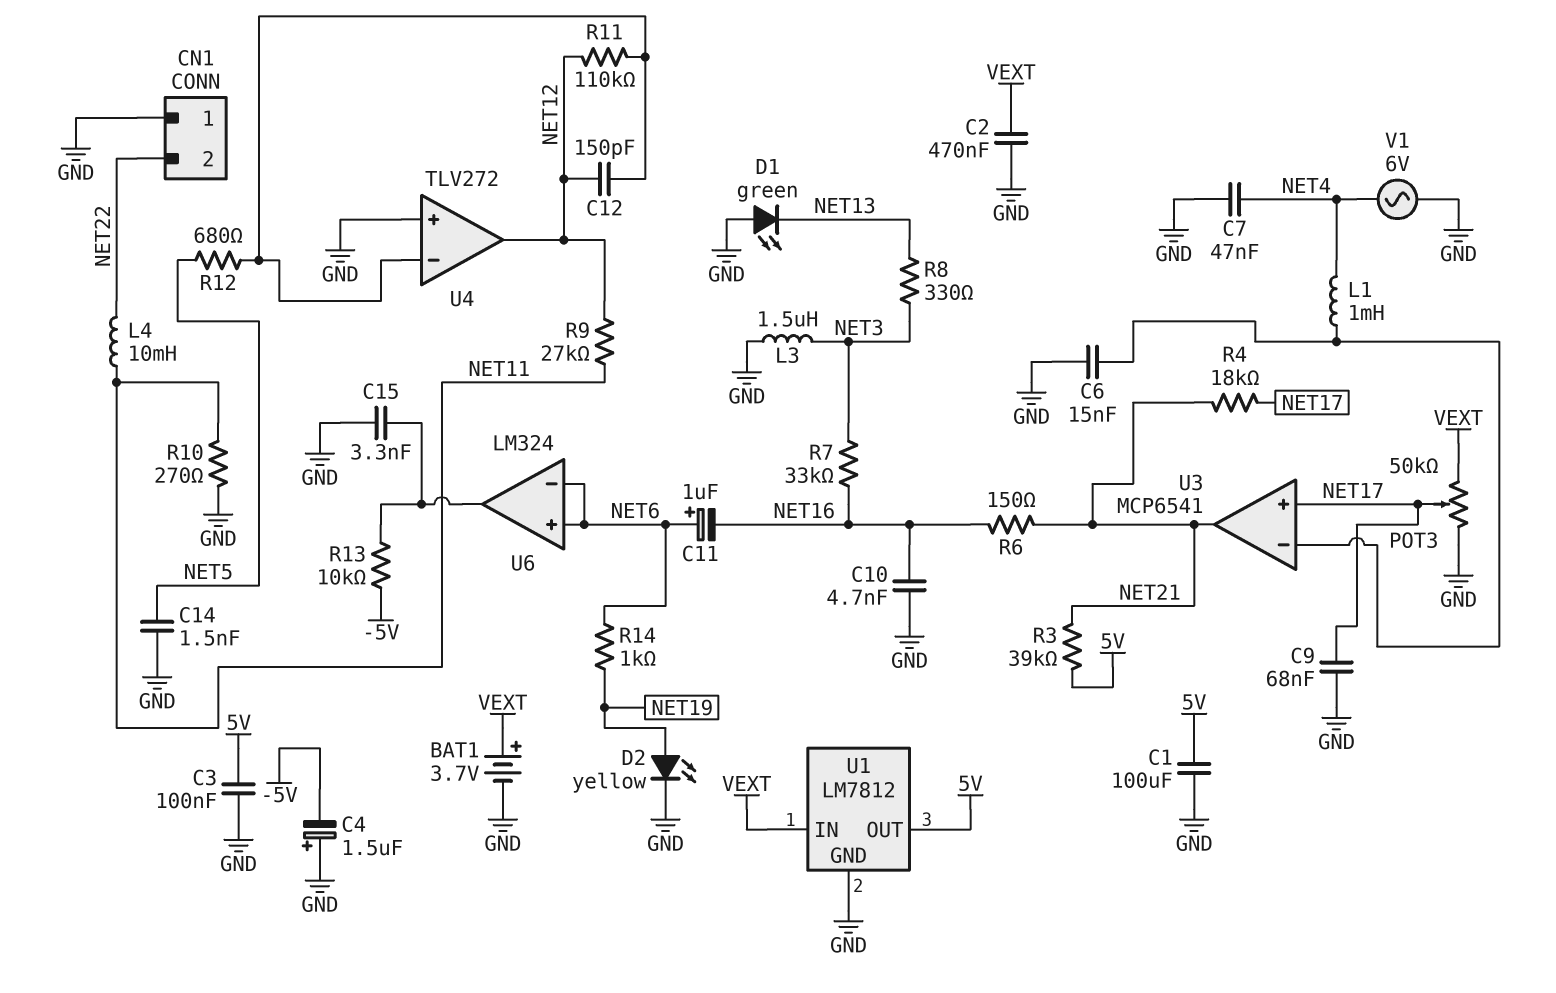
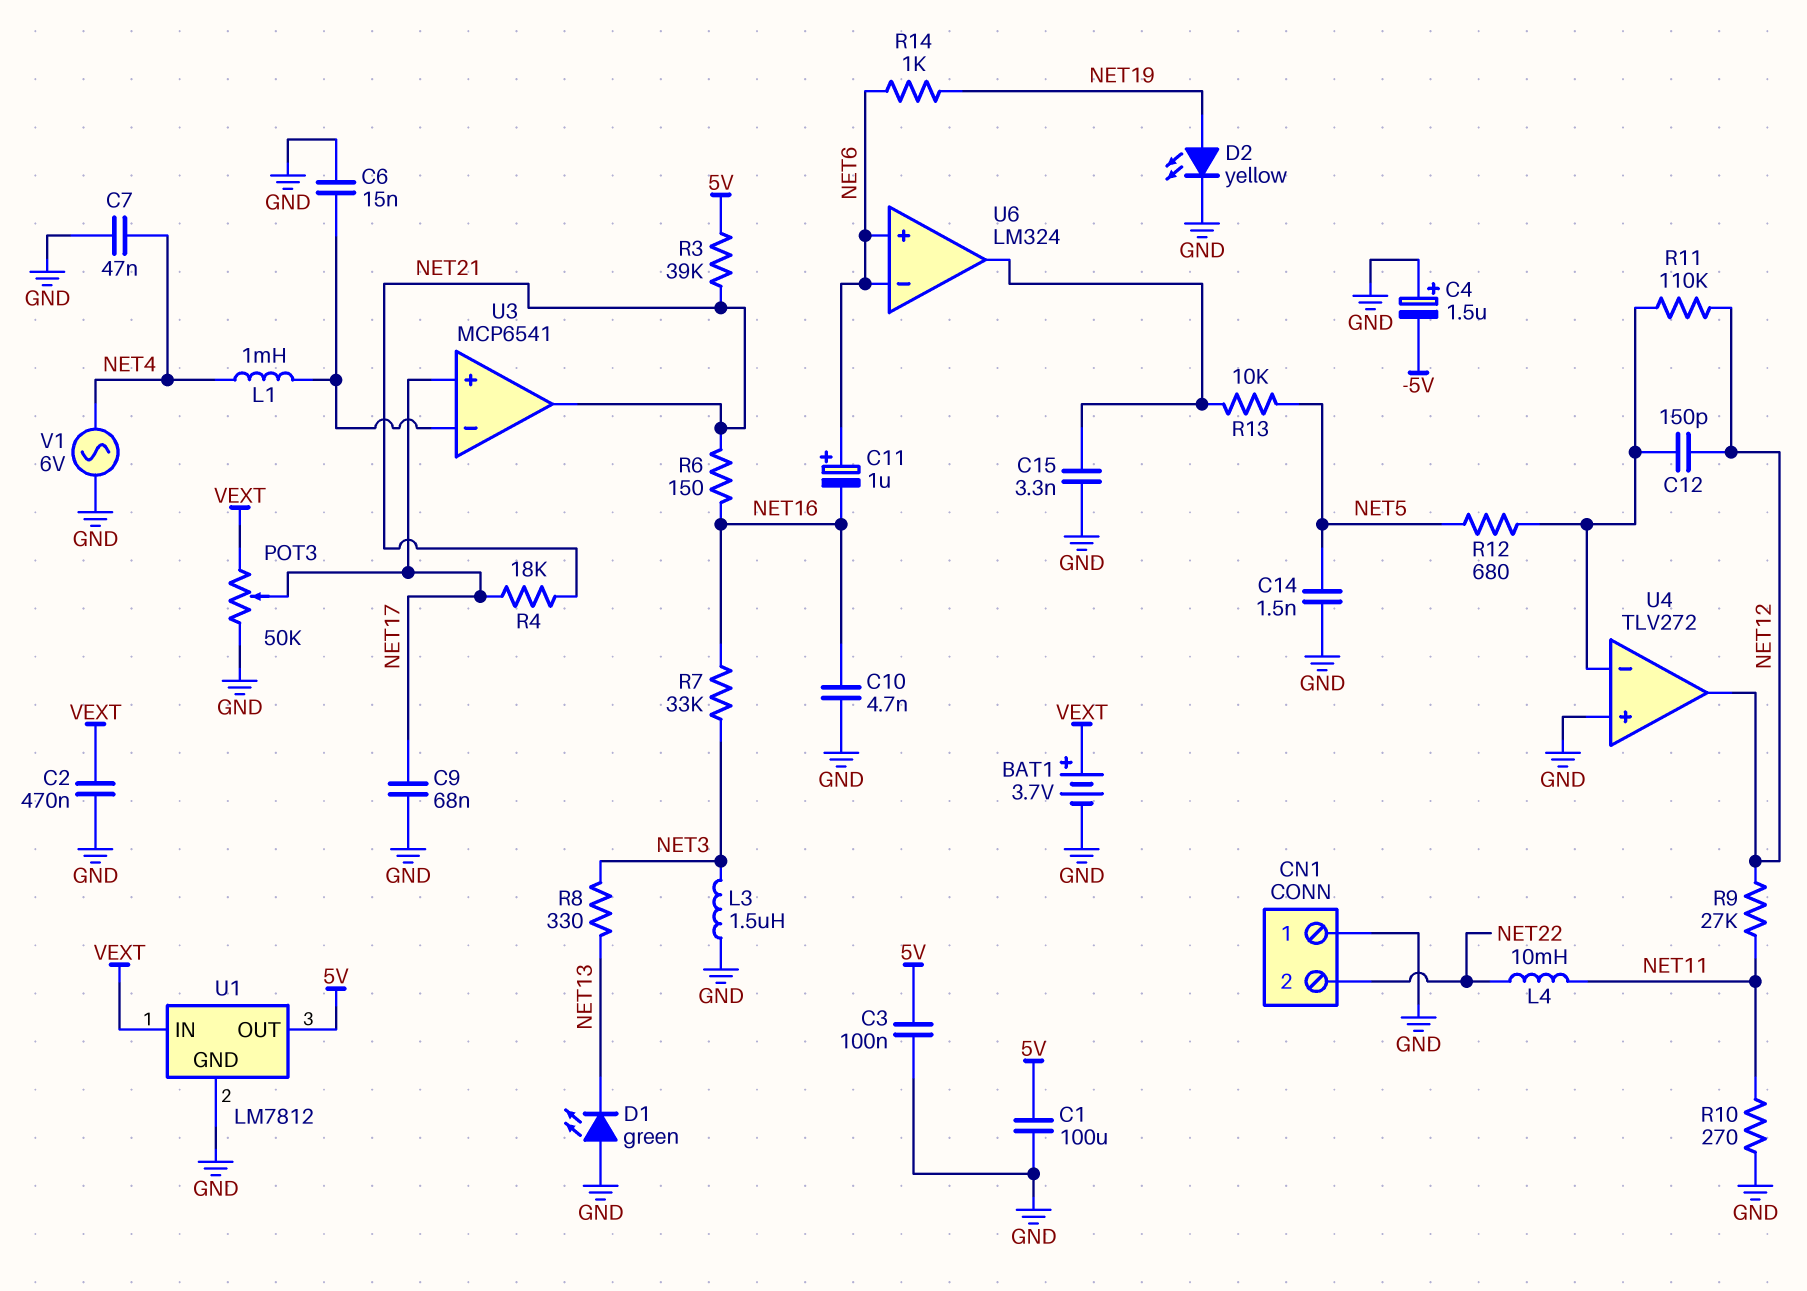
R13: 10k (-5V, U6/out) -> 10k (NET5, U6/out)

